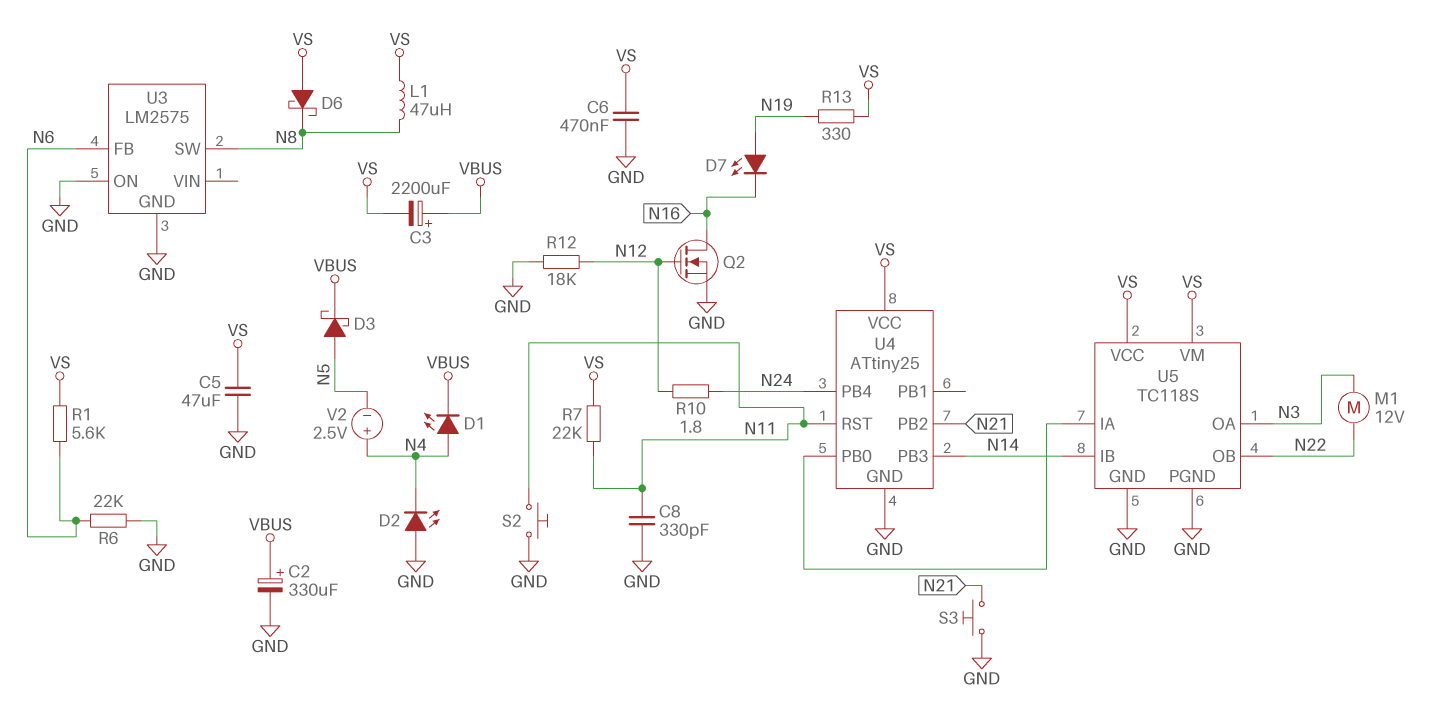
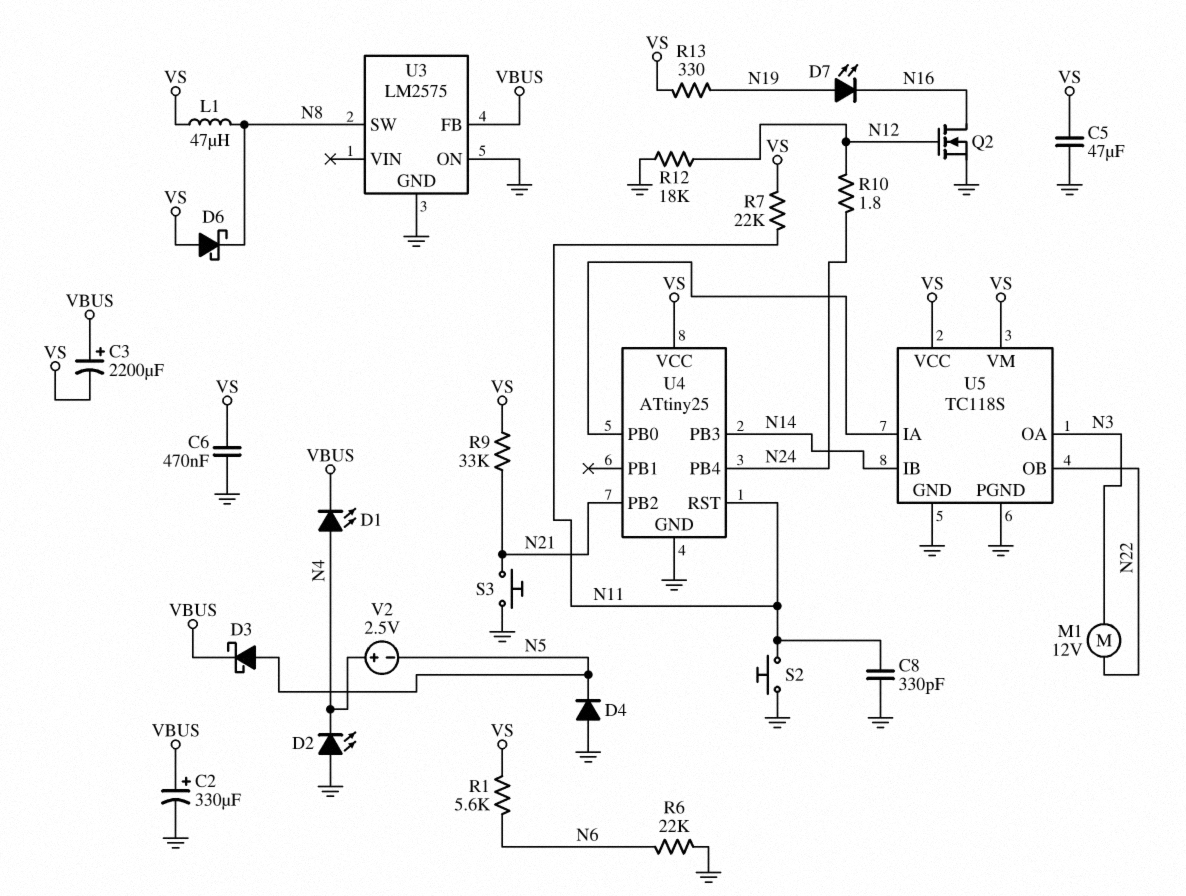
D4: none -> diode (A GND, K N5)
R9: none -> 33k (N21, VS)
U3 pin FB: N6 -> VBUS

